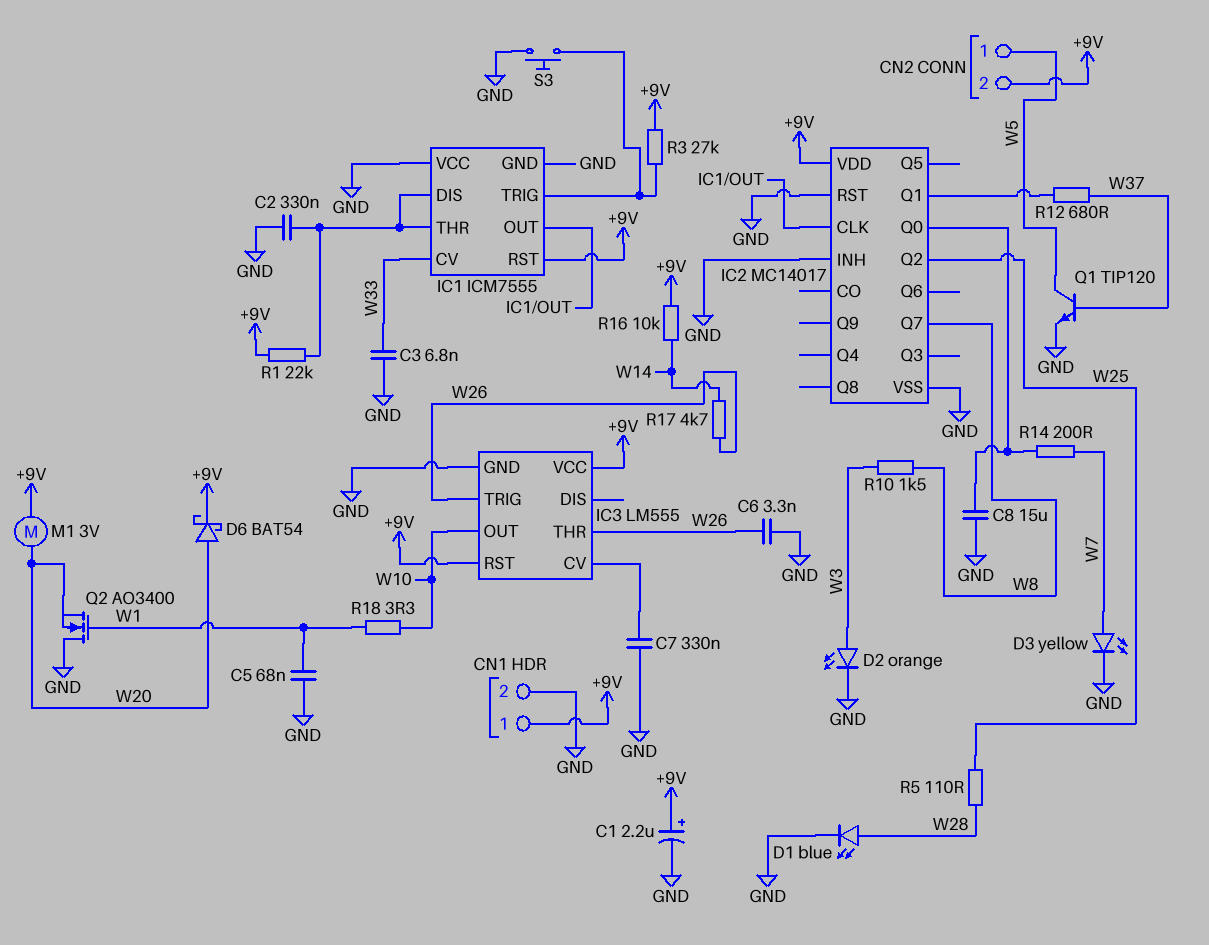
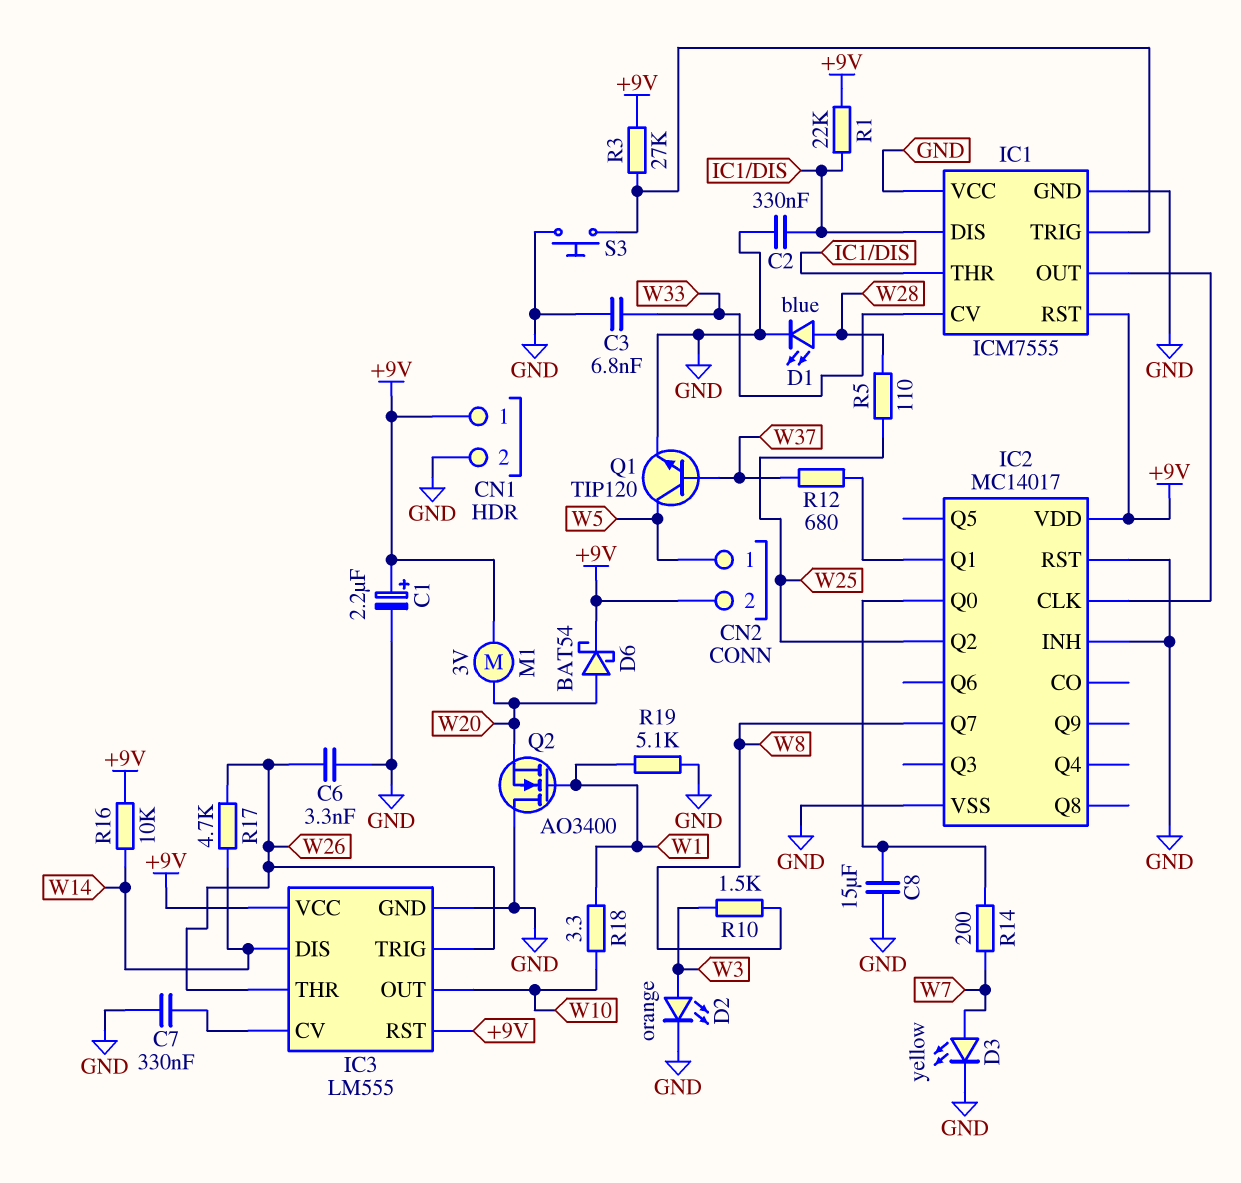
C5: 68nF (GND, W1) -> none
IC3 pin DIS: none -> W14
R19: none -> 5.1k (GND, W1)

